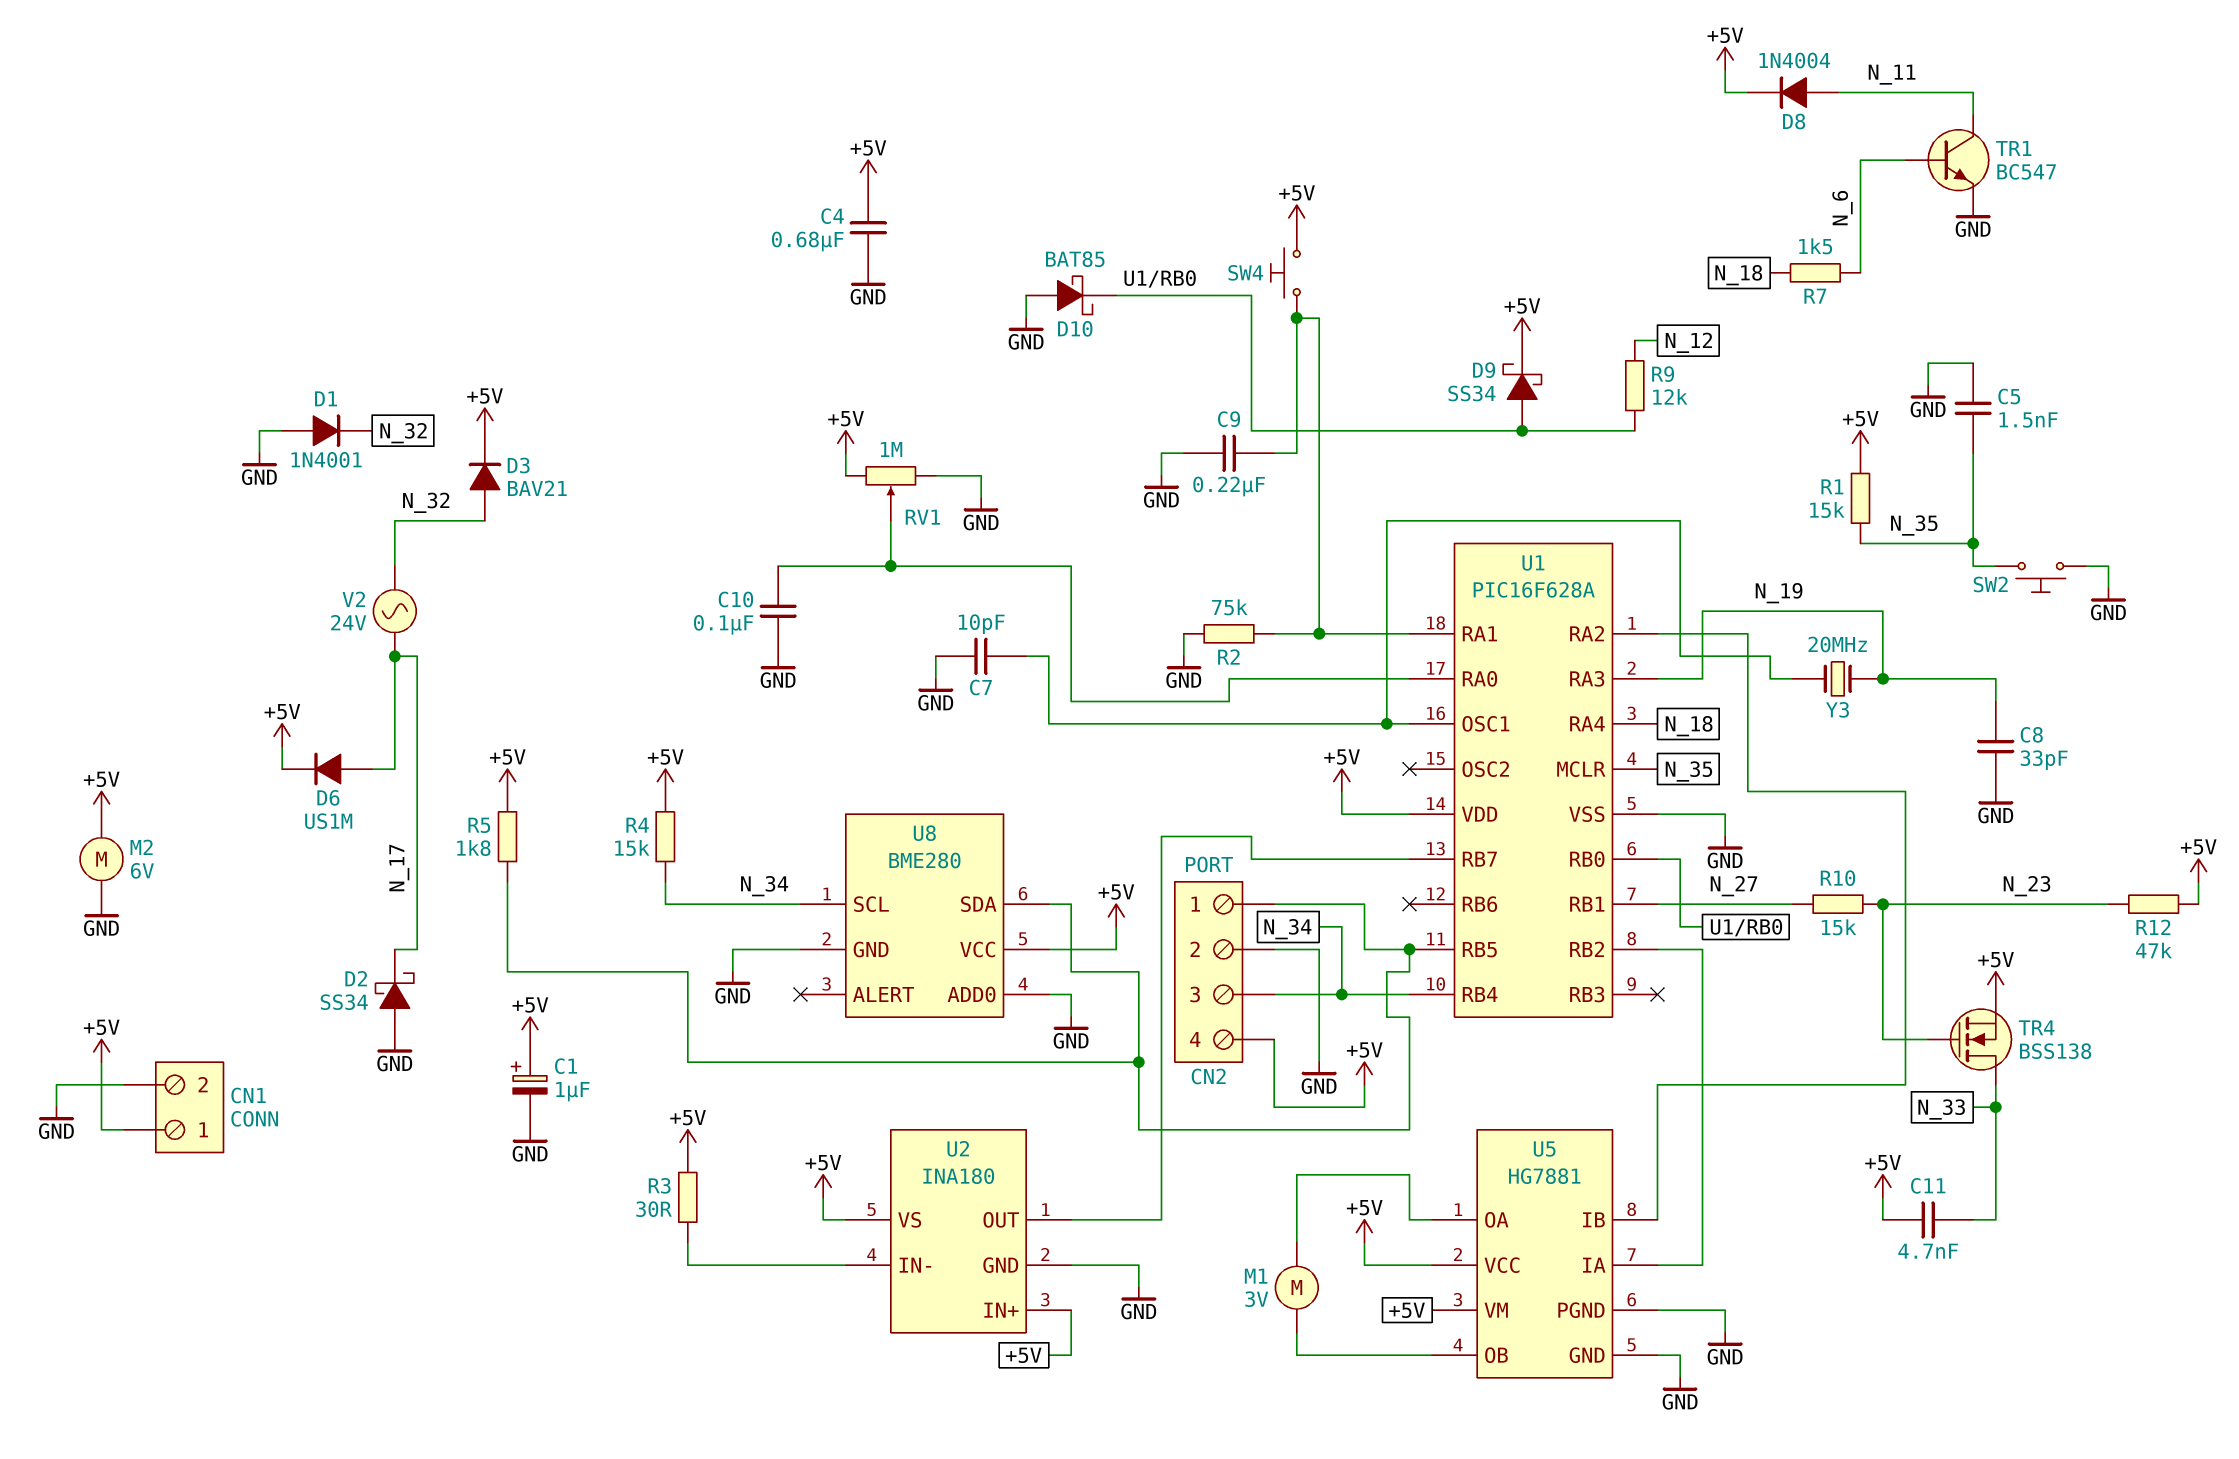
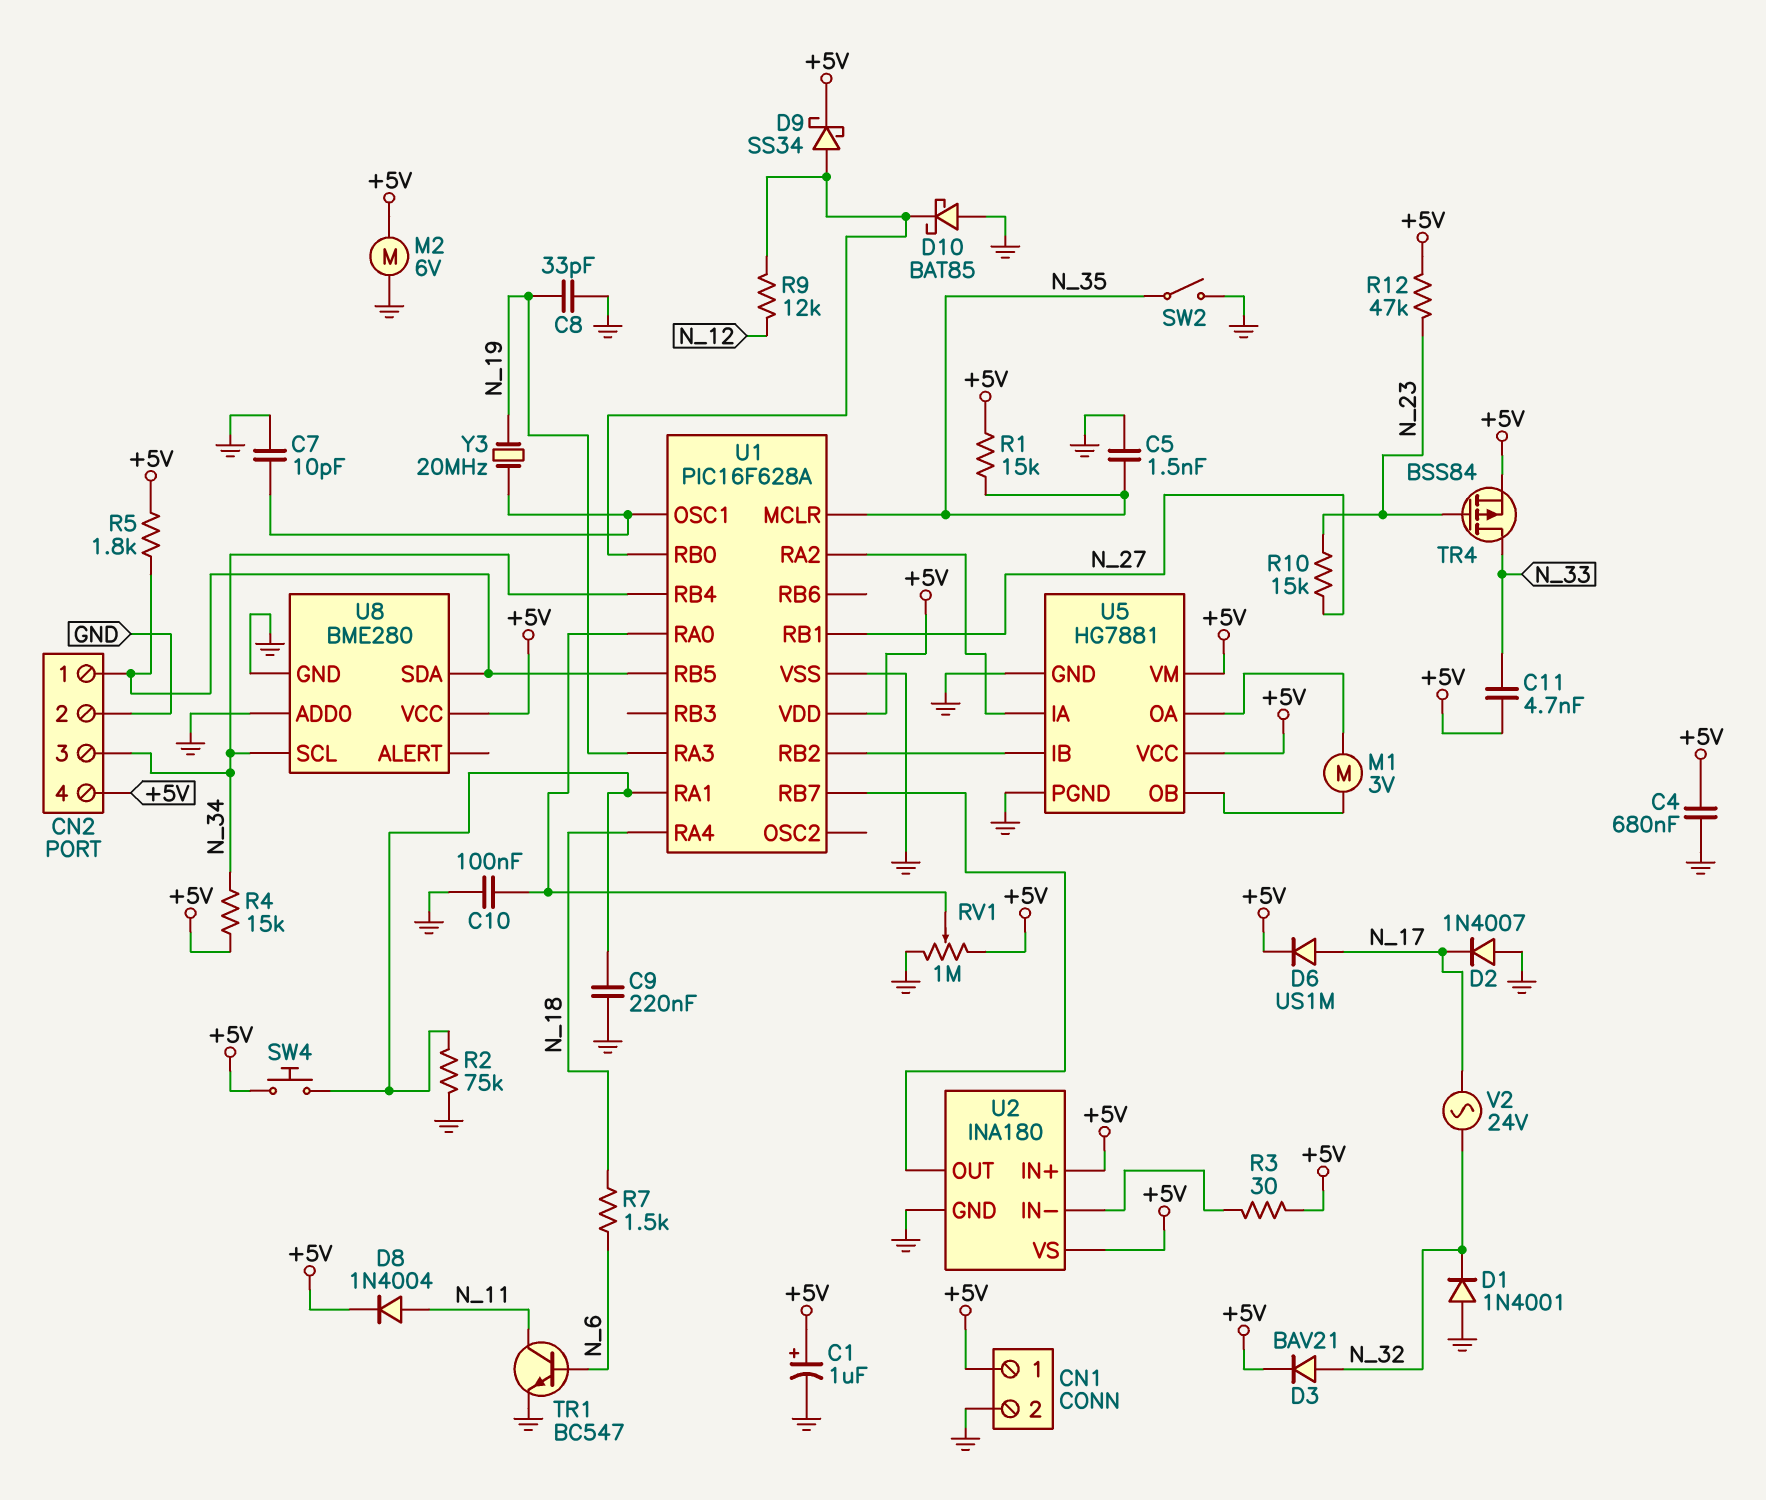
D2: schottky SS34 (A GND, K N_17) -> diode 1N4007 (A GND, K N_17)
SW2: button (GND, N_35) -> switch (GND, N_35)
TR4: NMOS BSS138 (G N_23, D N_33, S +5V) -> PMOS BSS84 (G N_23, D N_33, S +5V)
U5 pin IA: U1/RB2 -> U1/RA2
U5 pin IB: U1/RA2 -> U1/RB2

